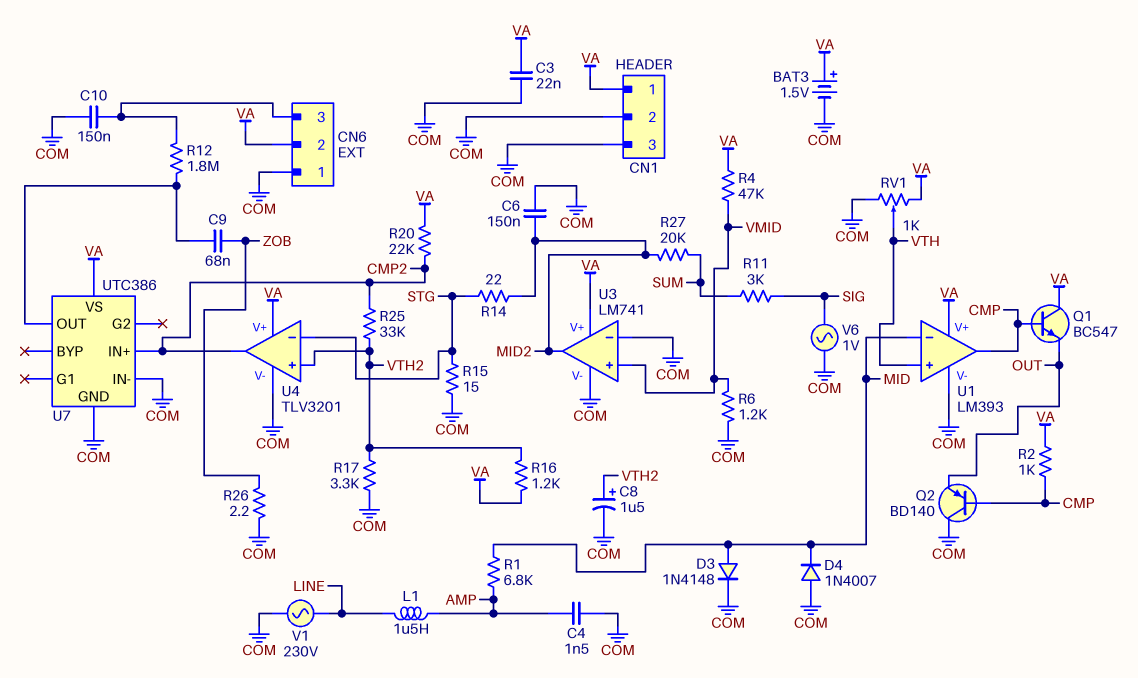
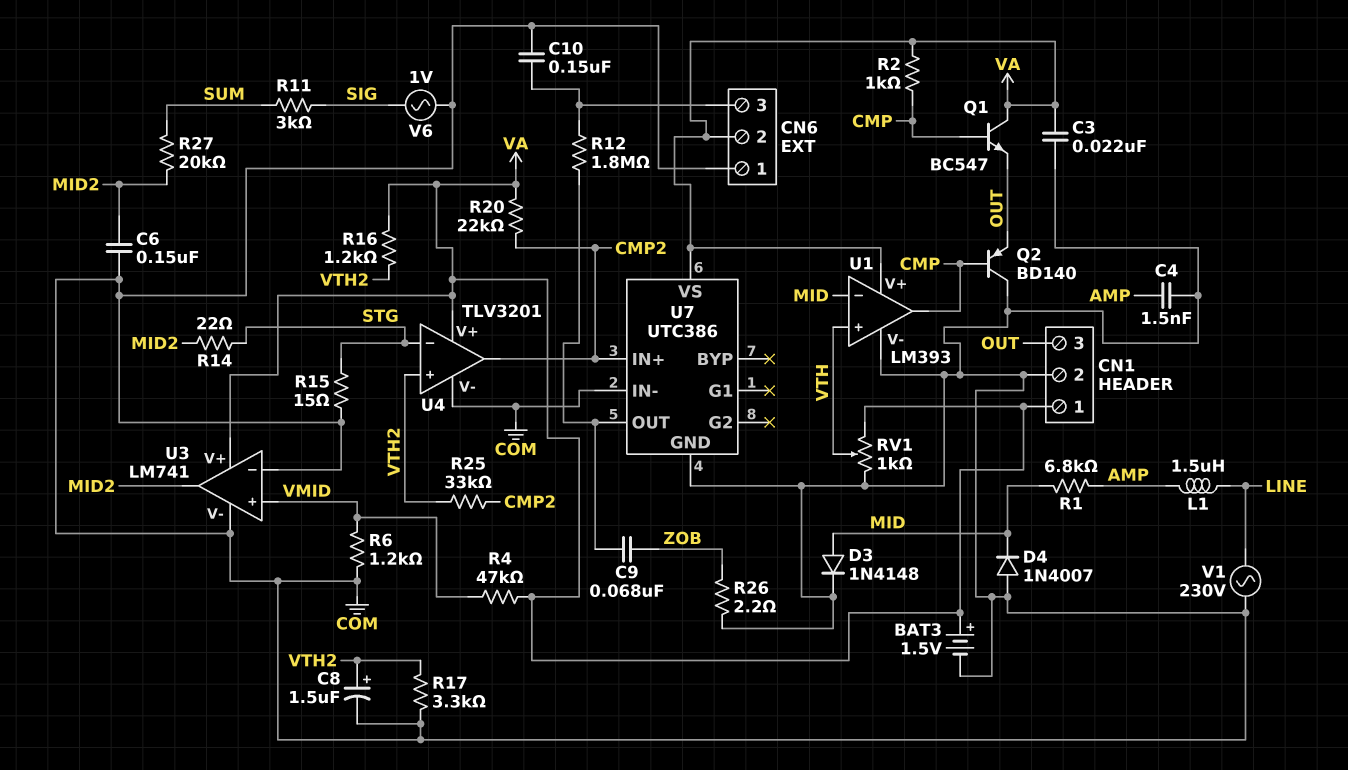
CN1 pin 3: COM -> OUT

